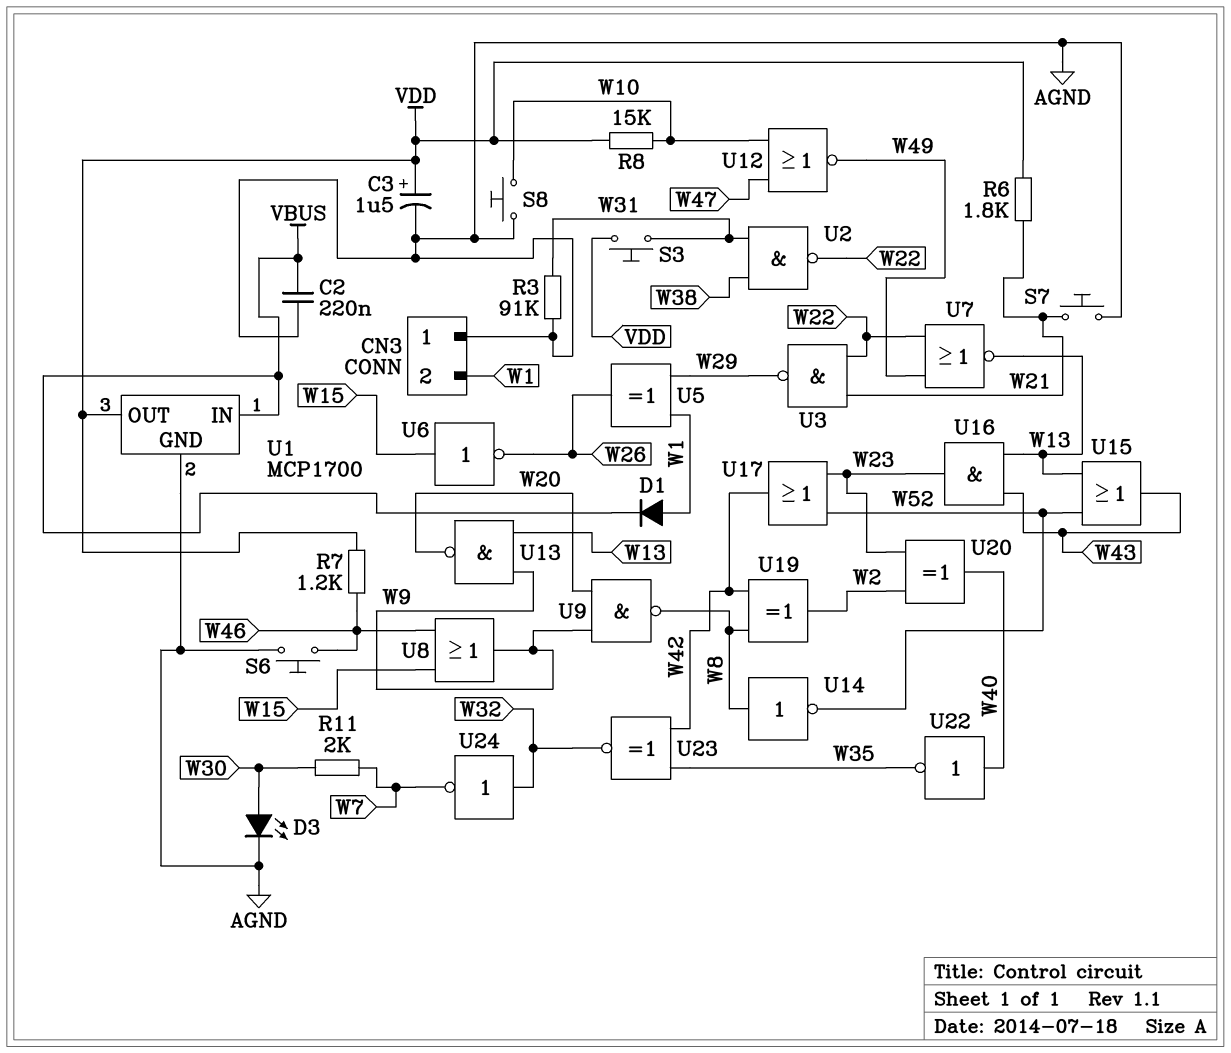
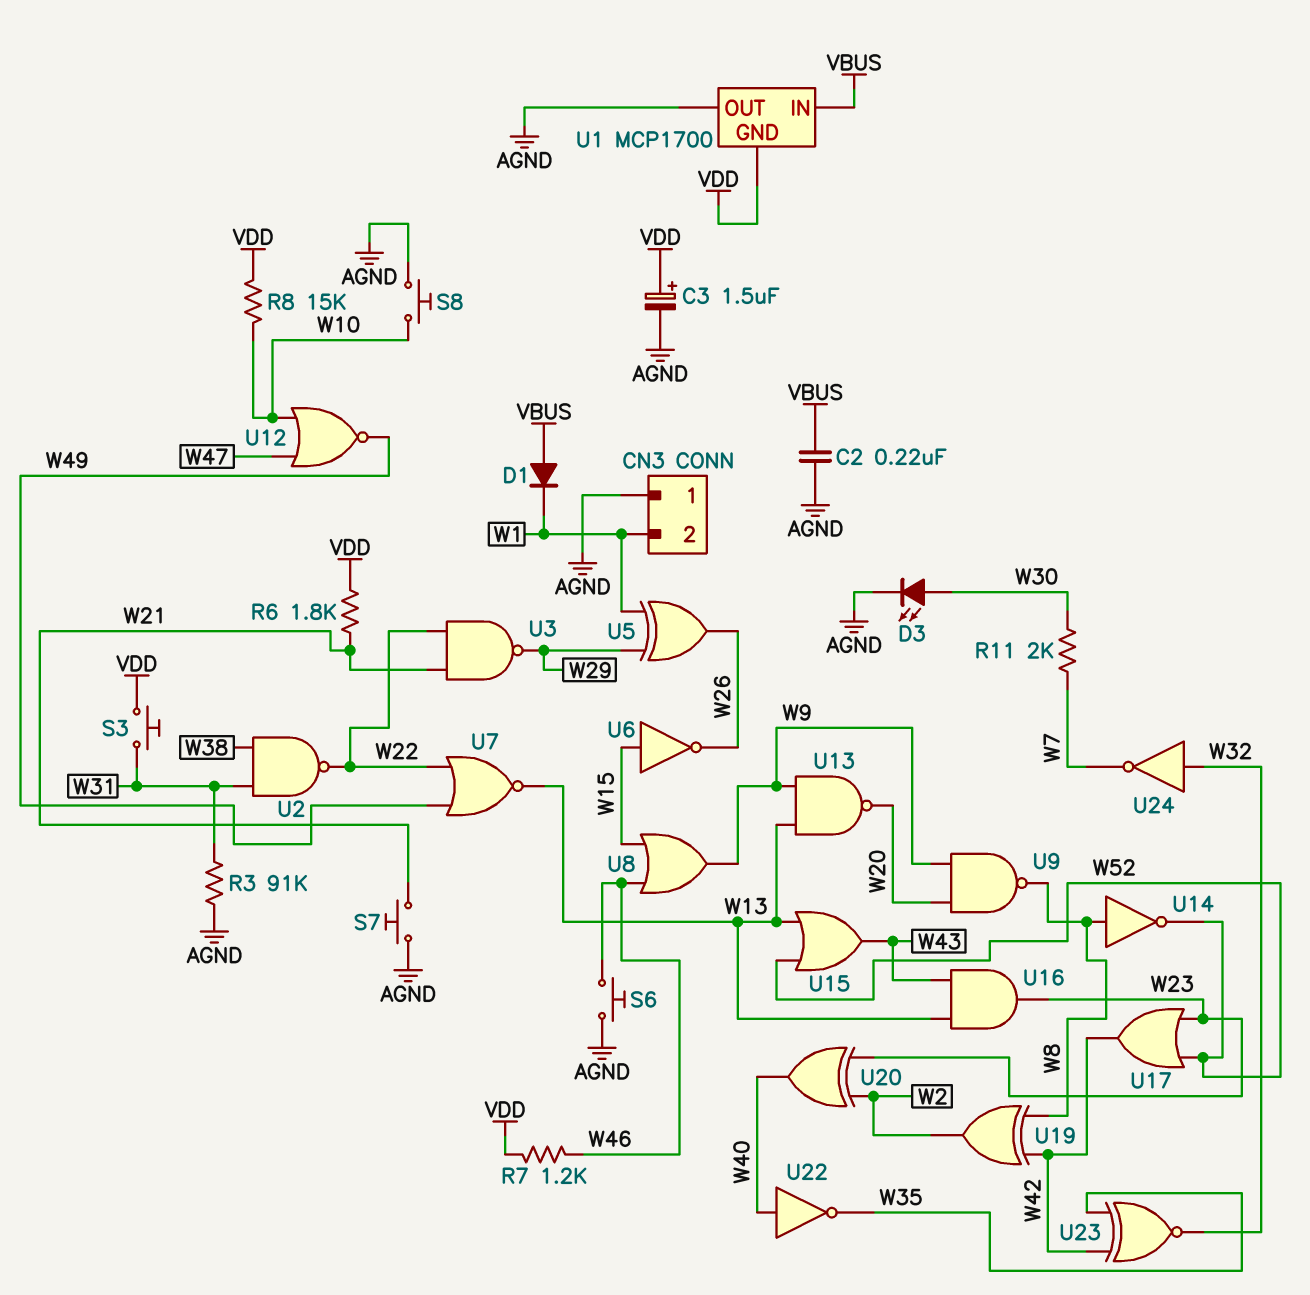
D1: diode (A W1, K VBUS) -> diode (A VBUS, K W1)
U1 pin GND: AGND -> VDD
U1 pin OUT: VDD -> AGND

